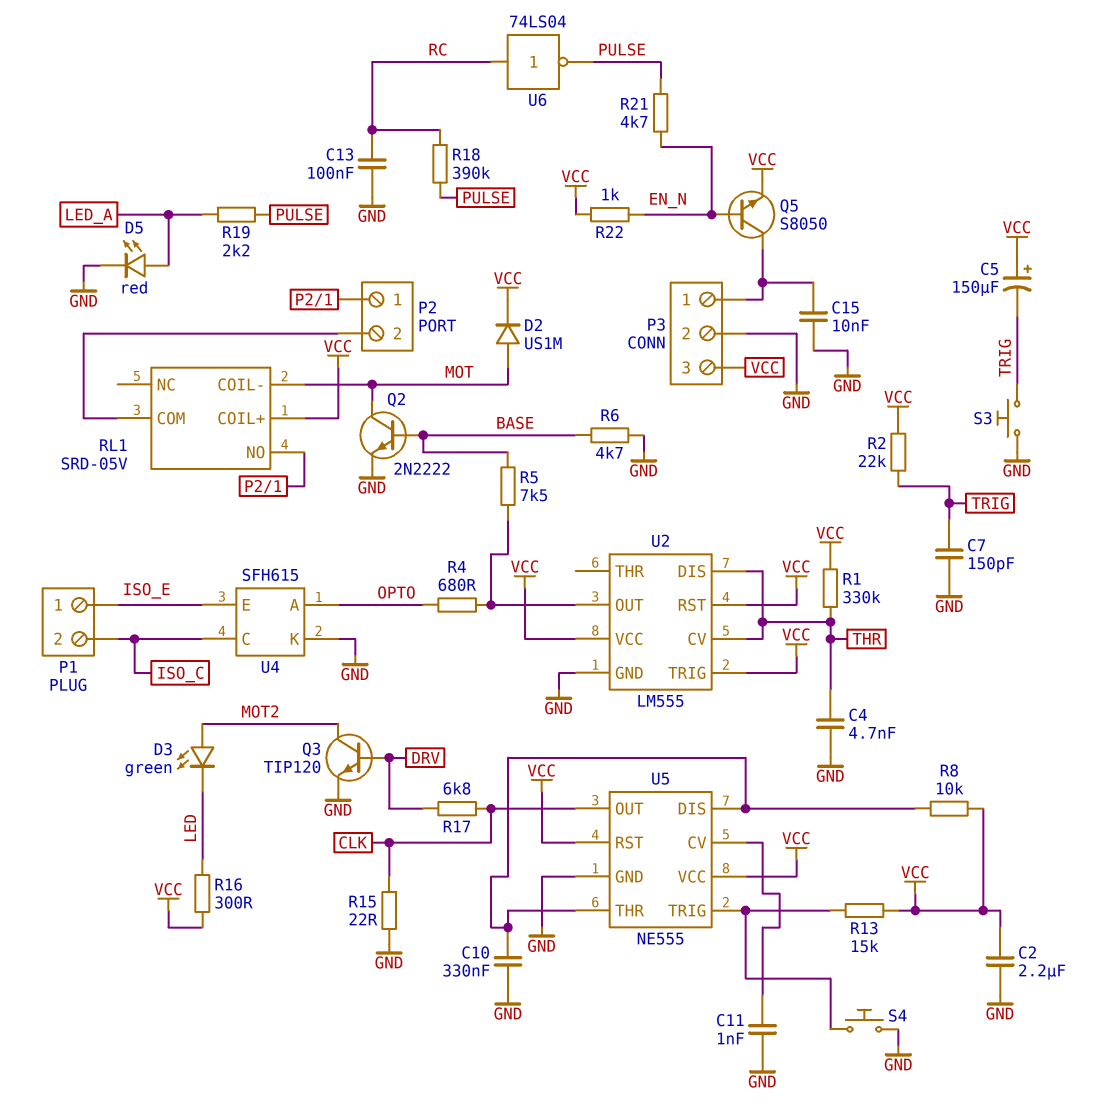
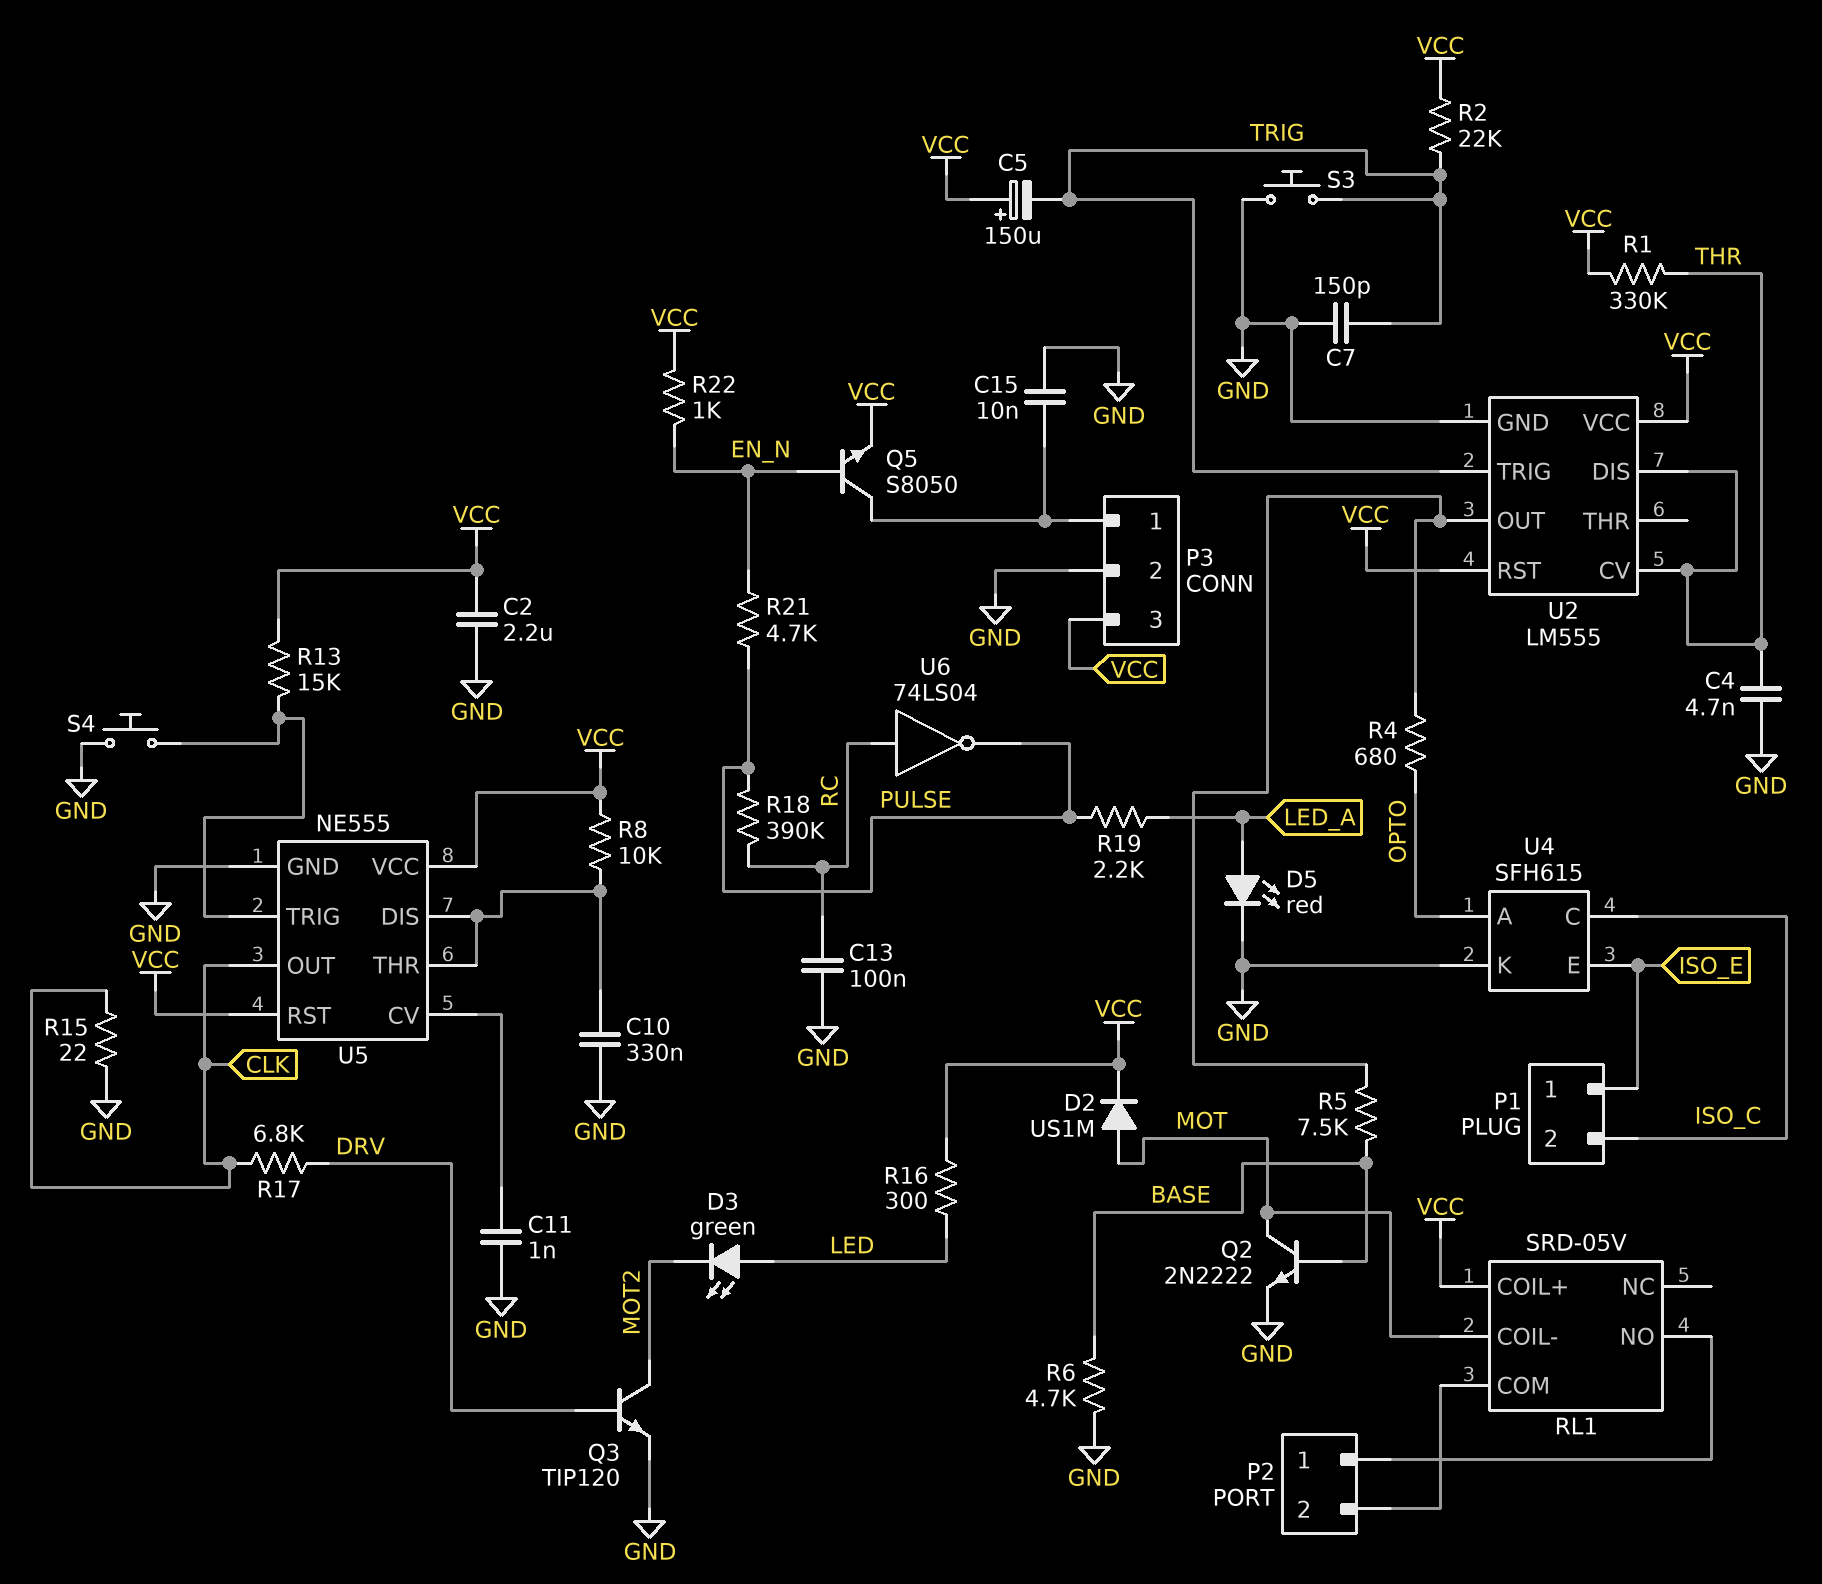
D3: LED green (A MOT2, K LED) -> LED green (A LED, K MOT2)
U2 pin TRIG: VCC -> TRIG

